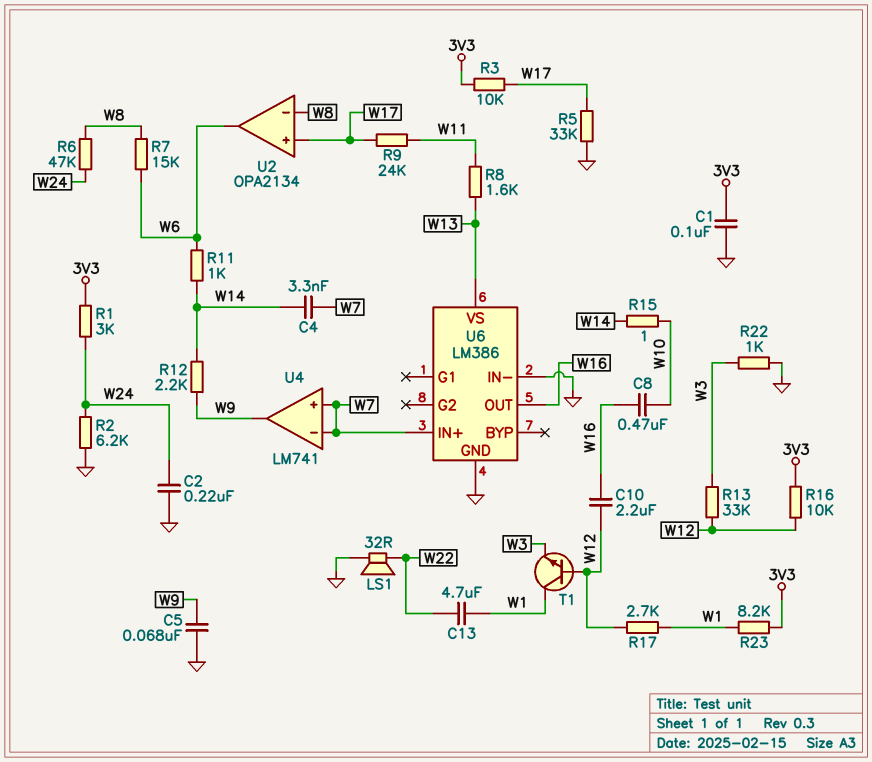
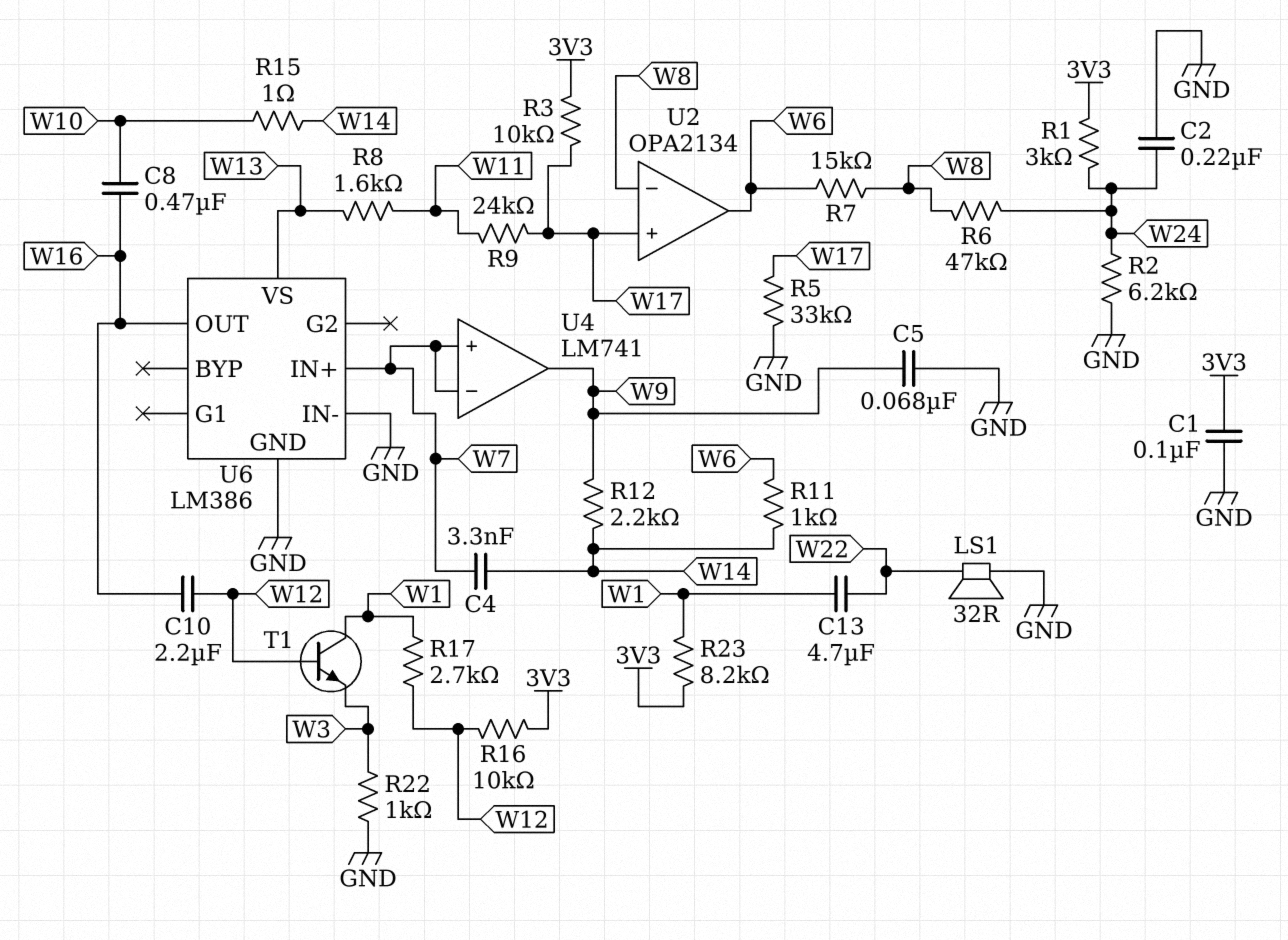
R13: 33k (W3, W12) -> none

